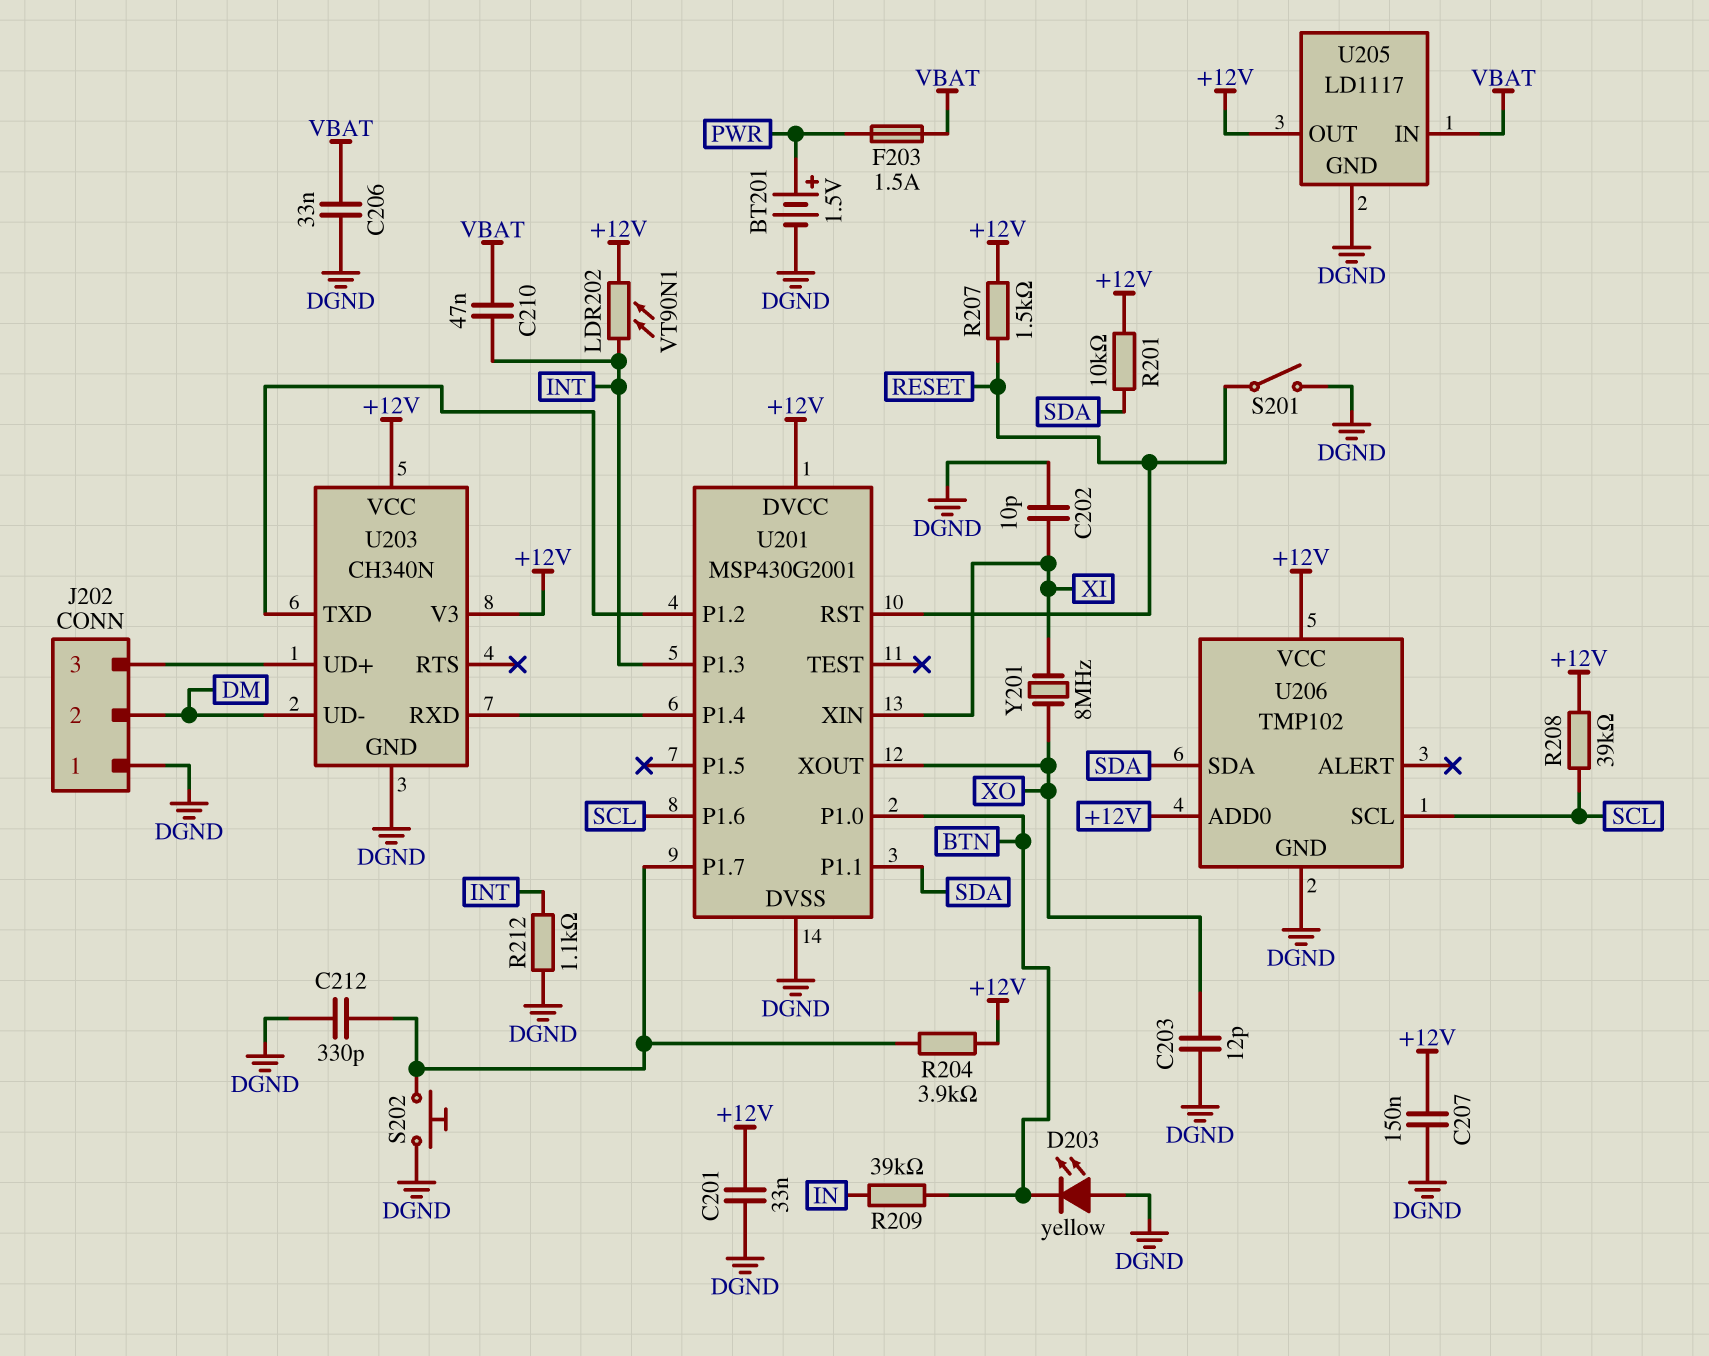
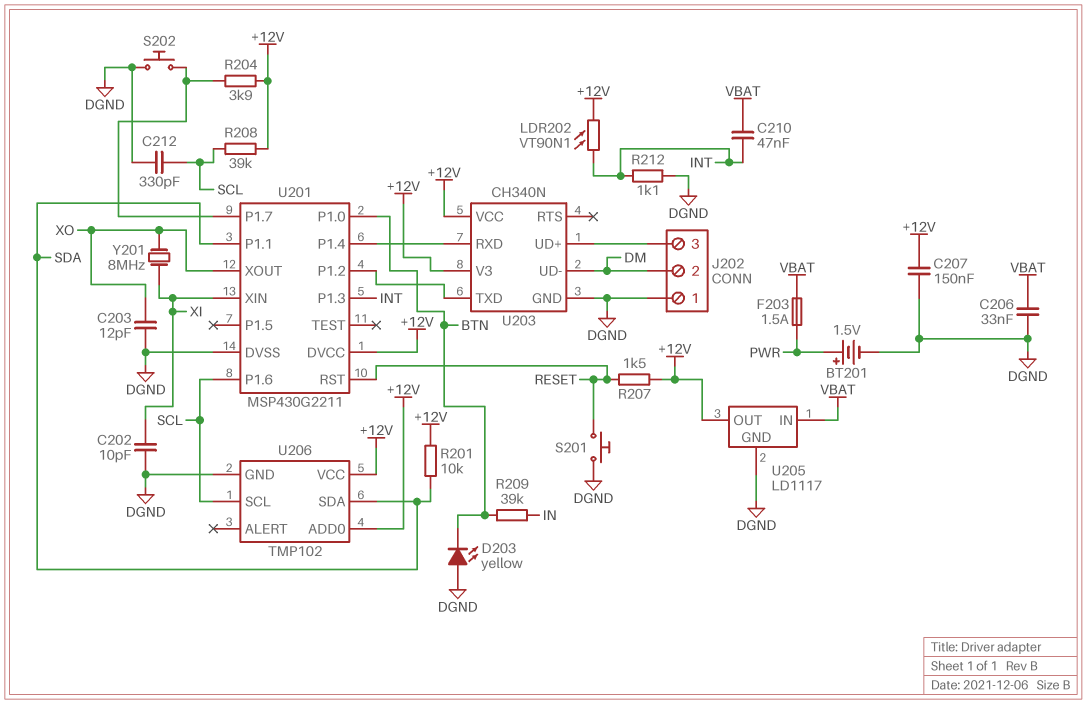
C201: 33nF (+12V, DGND) -> none
C212: 330pF (DGND, U201/P1.7) -> 330pF (DGND, SCL)
S201: switch (DGND, RESET) -> button (DGND, RESET)
U201: MSP430G2001 -> MSP430G2211

